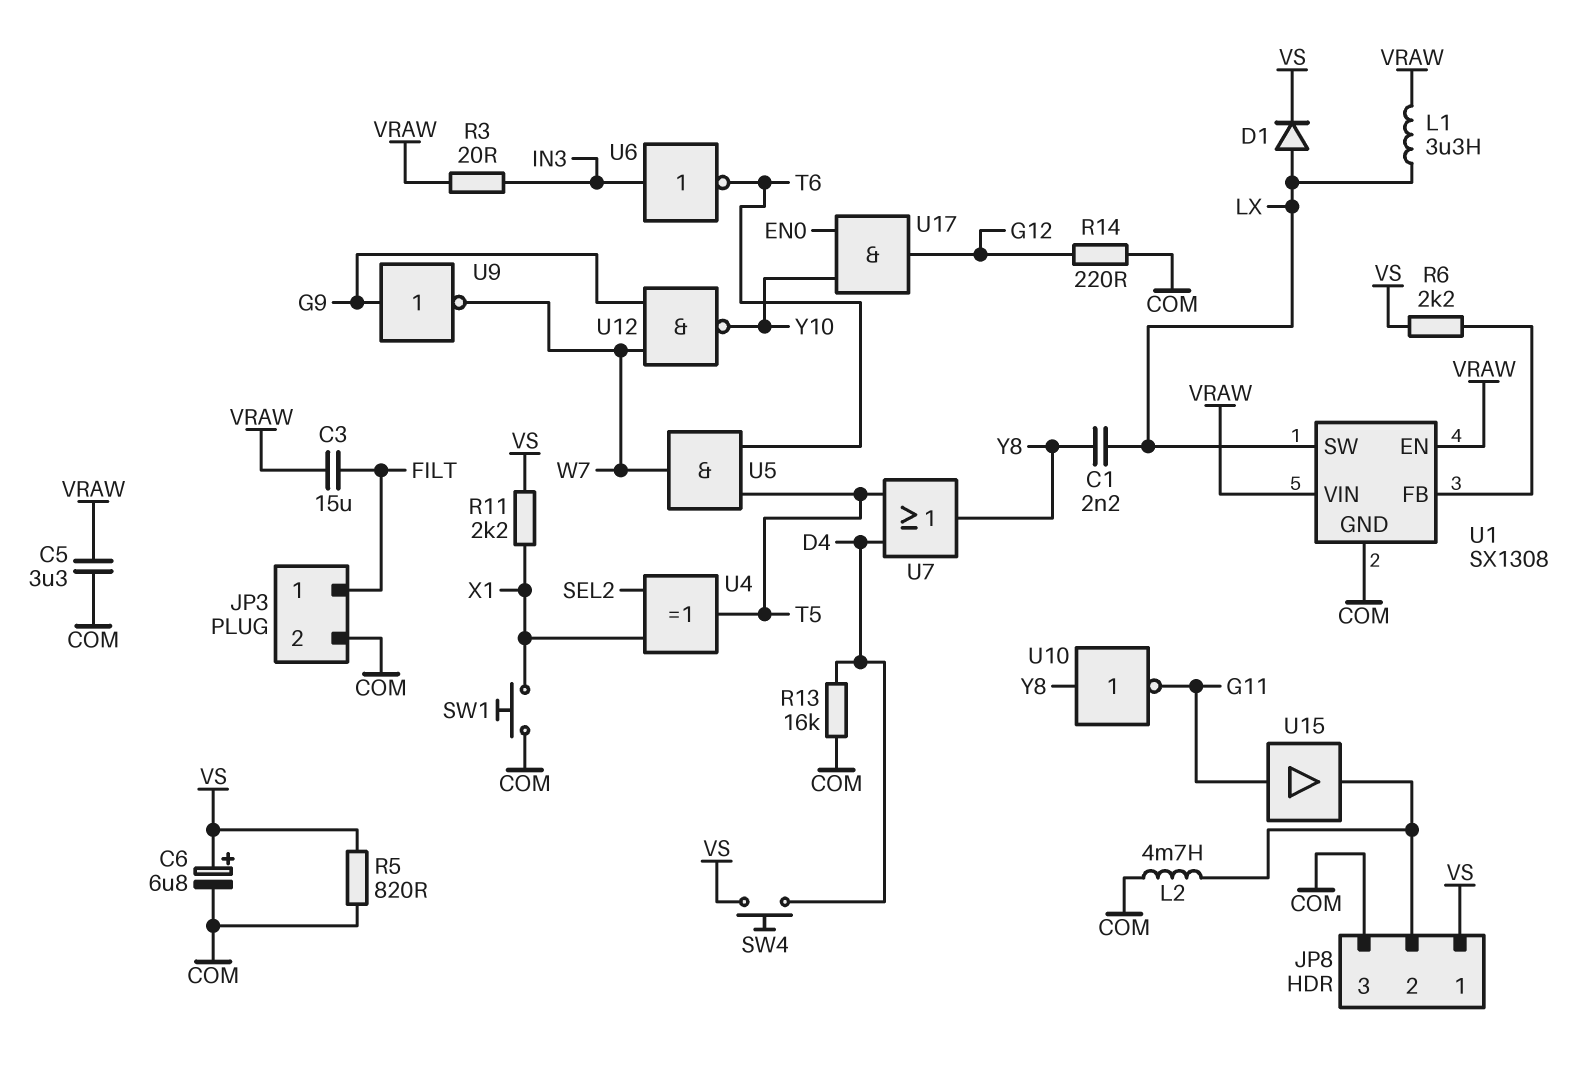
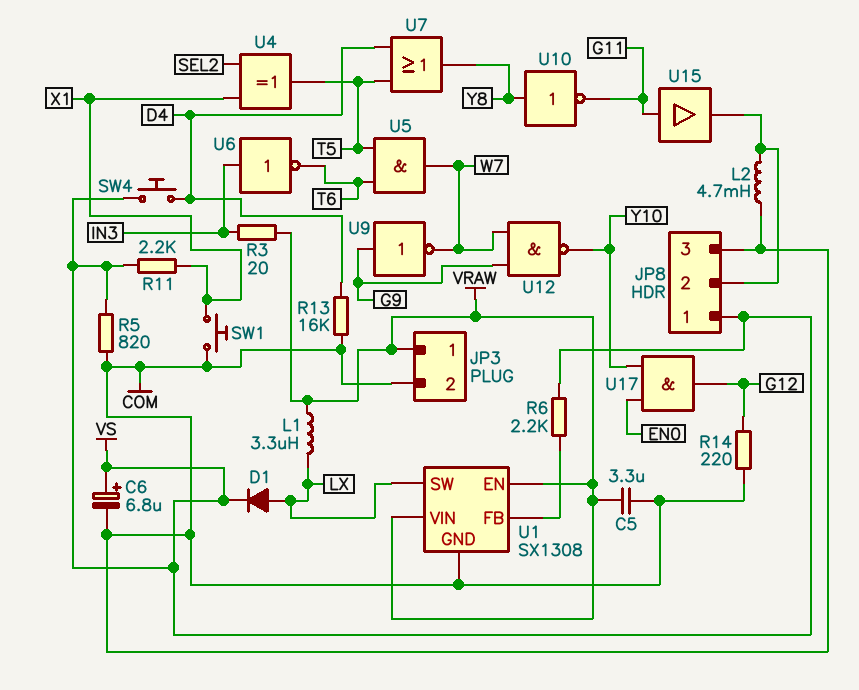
C1: 2.2nF (LX, Y8) -> none
C3: 15uF (FILT, VRAW) -> none
JP3 pin 1: FILT -> VRAW

